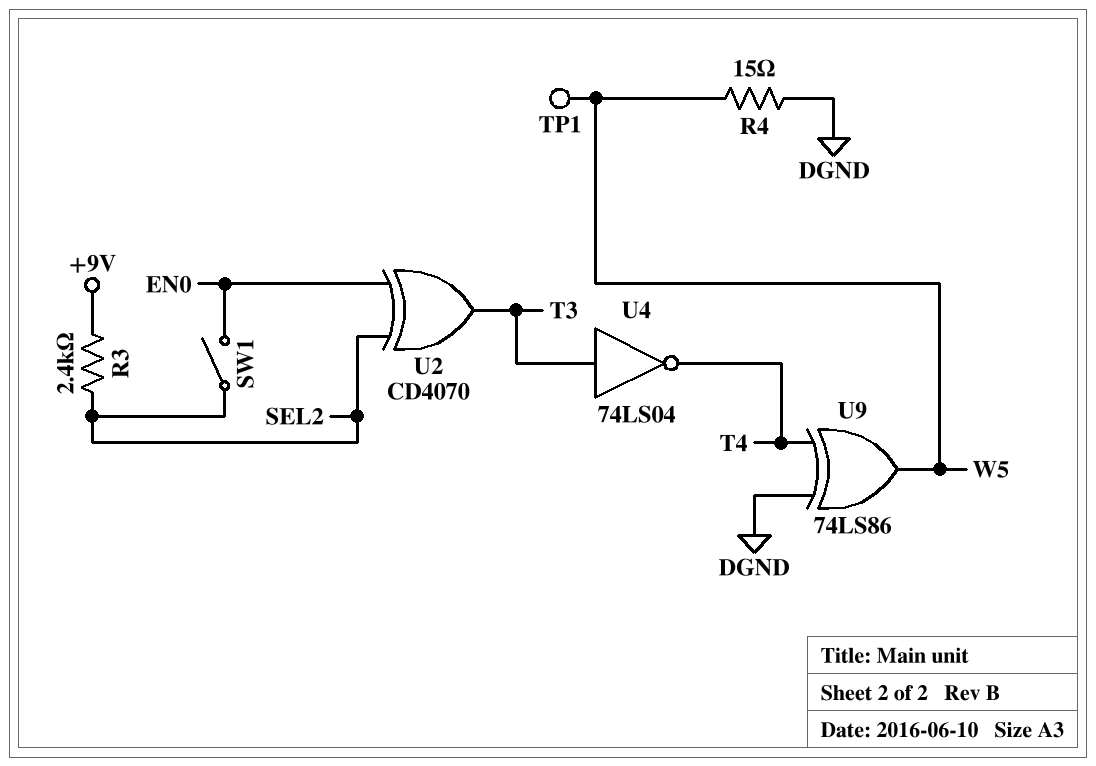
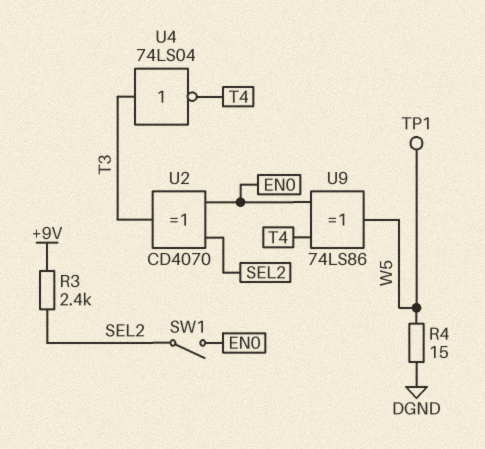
U9: XOR 74LS86 (in DGND, in T4, out W5) -> XOR 74LS86 (in EN0, in T4, out W5)

